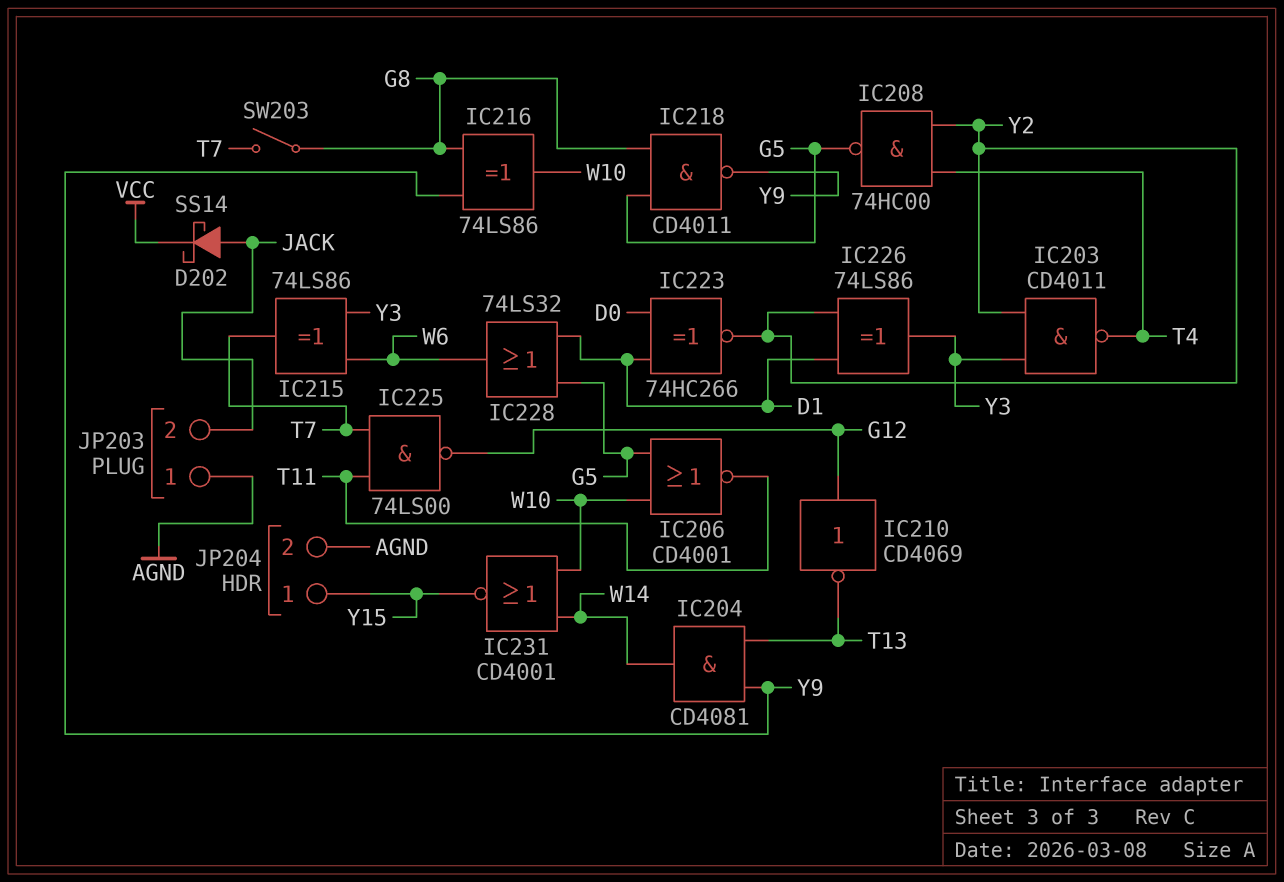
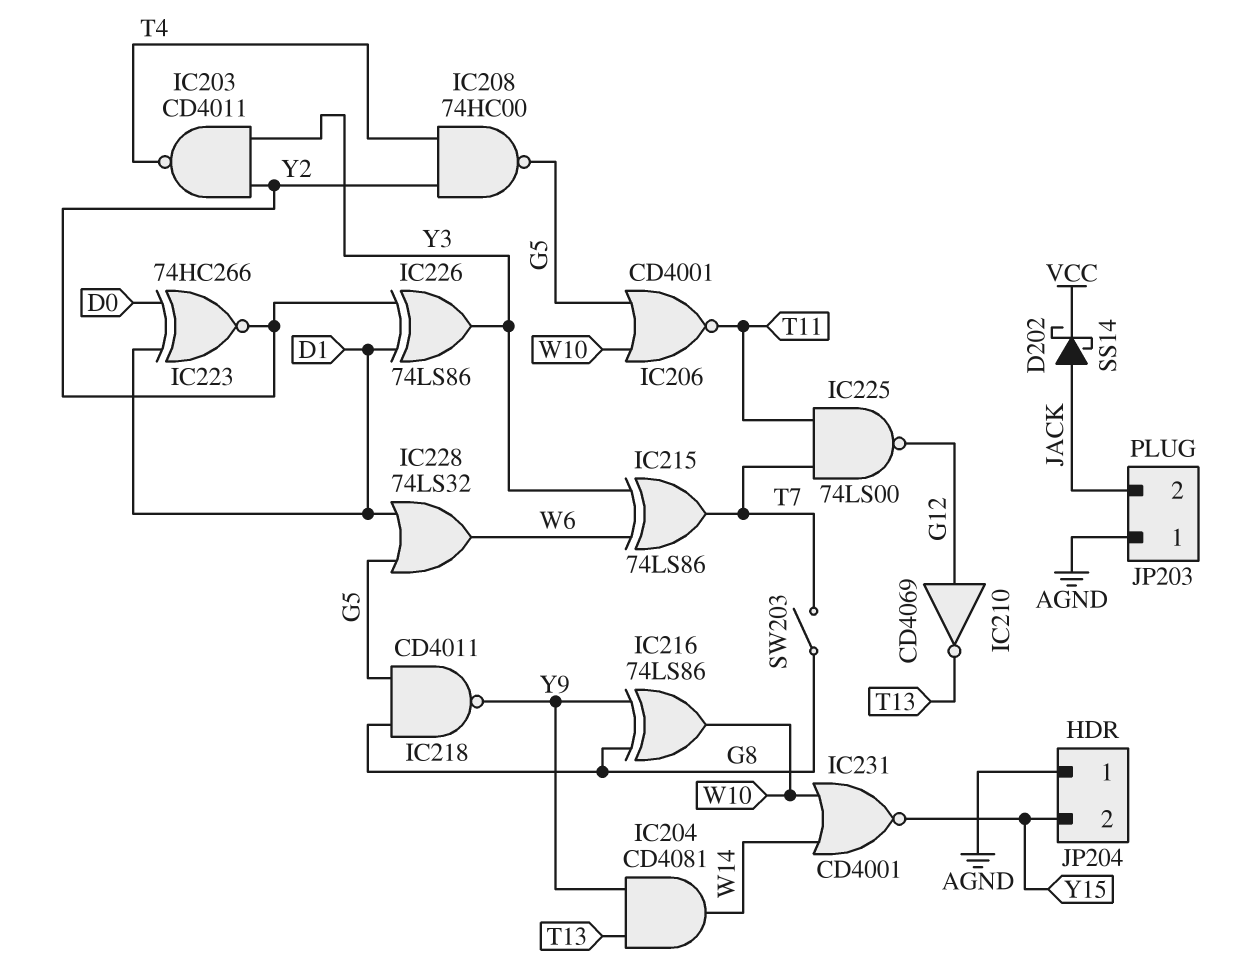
JP204 pin 1: Y15 -> AGND
JP204 pin 2: AGND -> Y15

